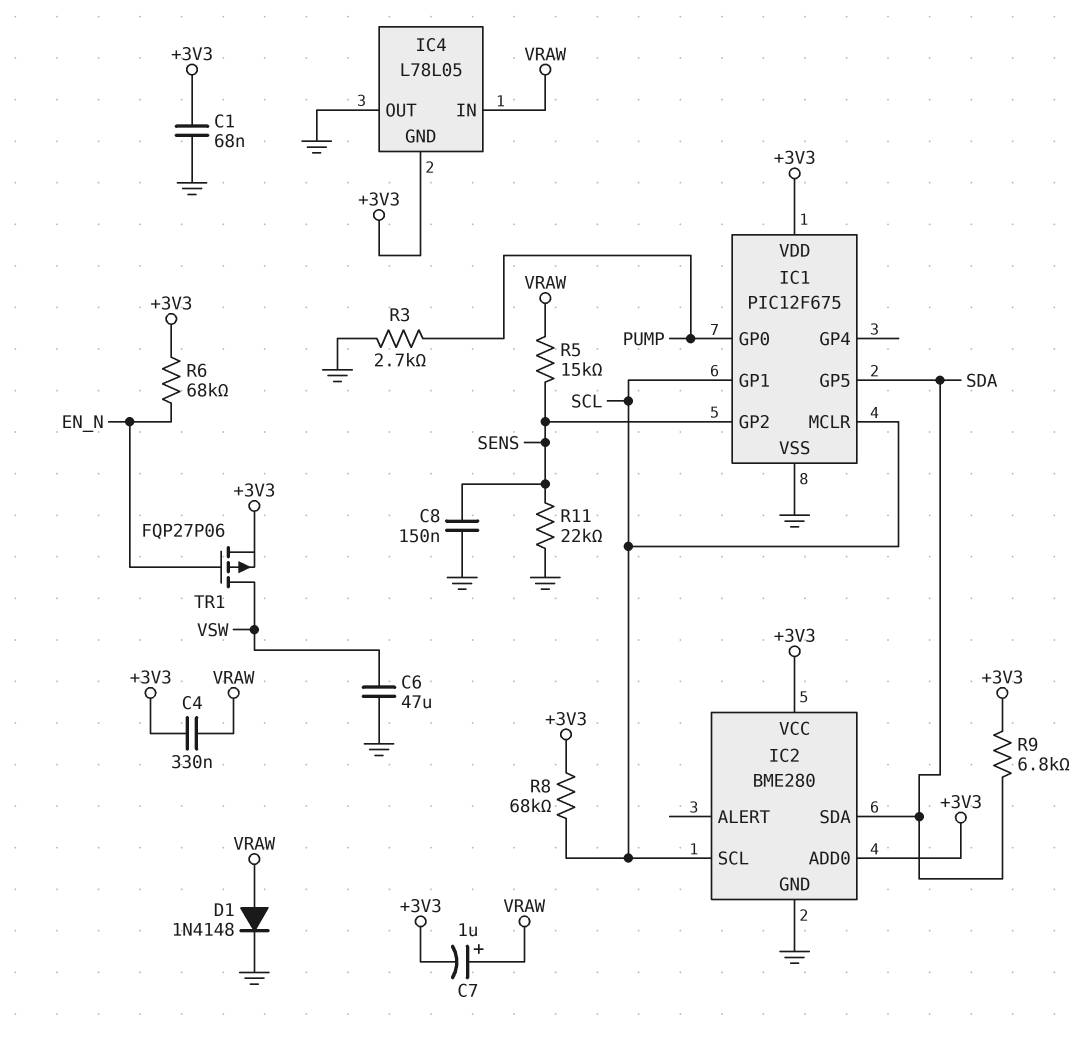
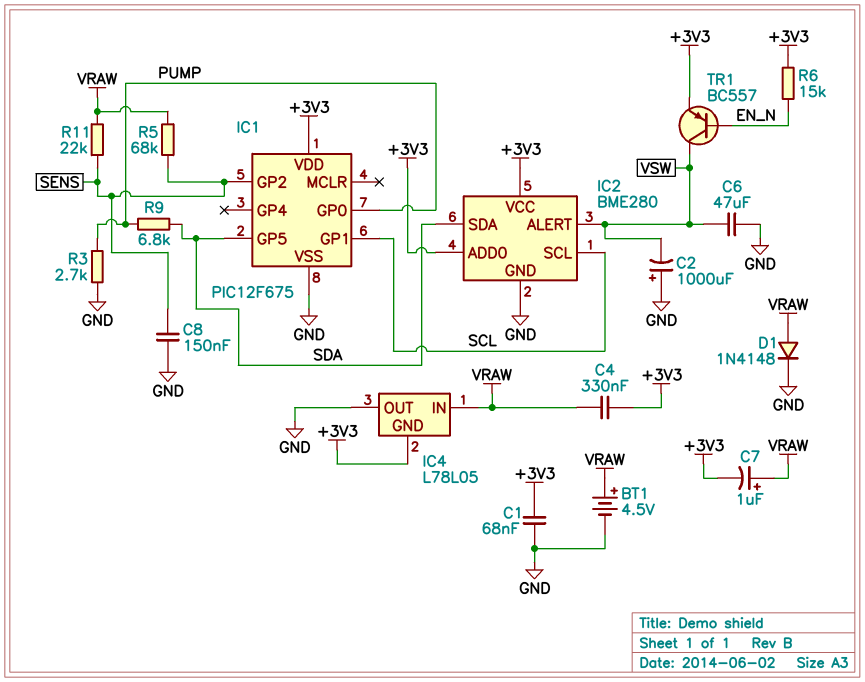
BT1: none -> 4.5V (plus VRAW, minus GND)
C2: none -> 1000uF (plus GND, minus VSW)
IC1 pin MCLR: SCL -> none
IC2 pin ALERT: none -> VSW
R5: 15k (SENS, VRAW) -> 68k (SENS, VRAW)
R6: 68k (+3V3, EN_N) -> 15k (+3V3, EN_N)
R8: 68k (+3V3, SCL) -> none
R9: 6.8k (+3V3, SDA) -> 6.8k (PUMP, SDA)
R11: 22k (GND, SENS) -> 22k (SENS, VRAW)
TR1: PMOS FQP27P06 (G EN_N, D VSW, S +3V3) -> PNP BC557 (B EN_N, C VSW, E +3V3)

